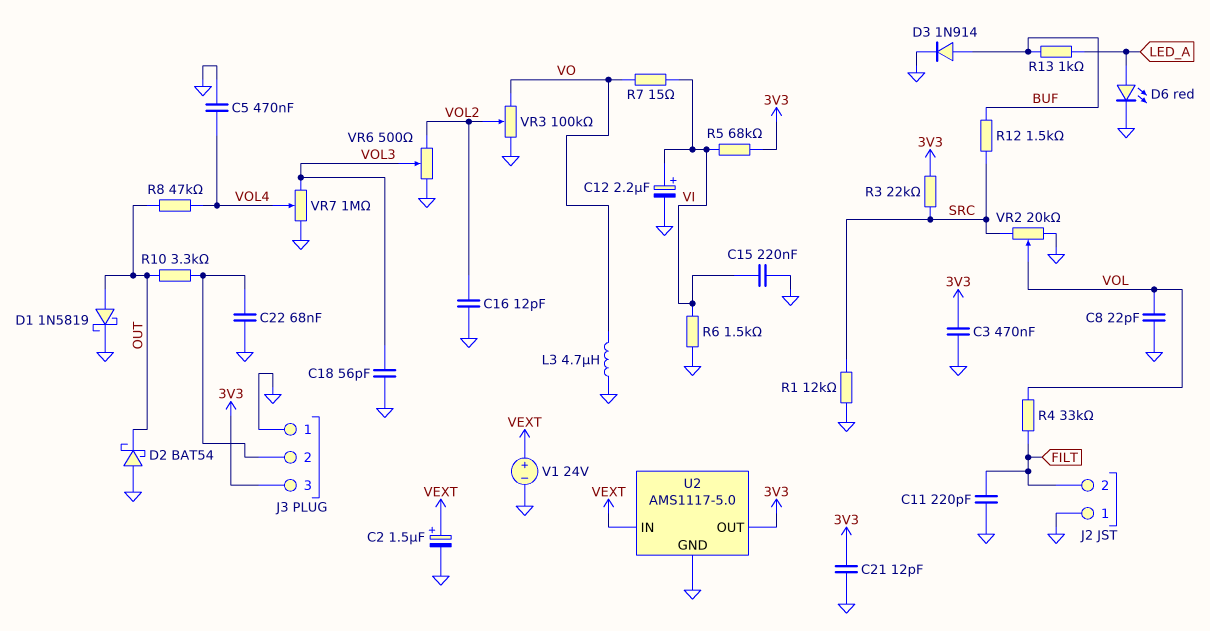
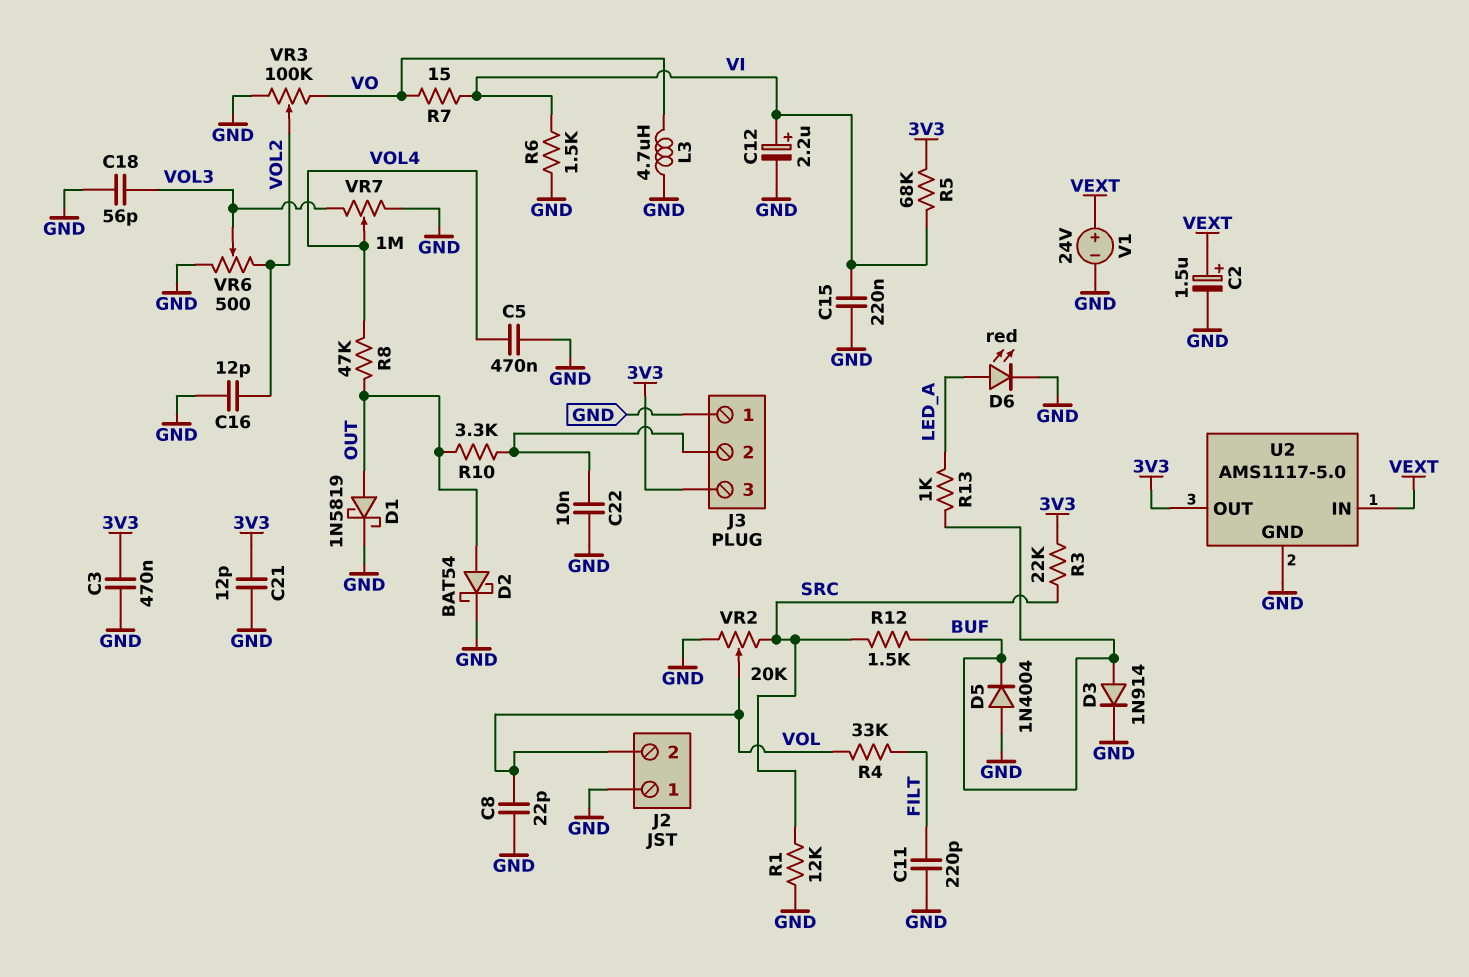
C22: 68nF (GND, J3/2) -> 10nF (GND, J3/2)
D2: schottky BAT54 (A GND, K OUT) -> schottky BAT54 (A OUT, K GND)
D5: none -> diode 1N4004 (A GND, K BUF)
J2 pin 2: FILT -> VOL

